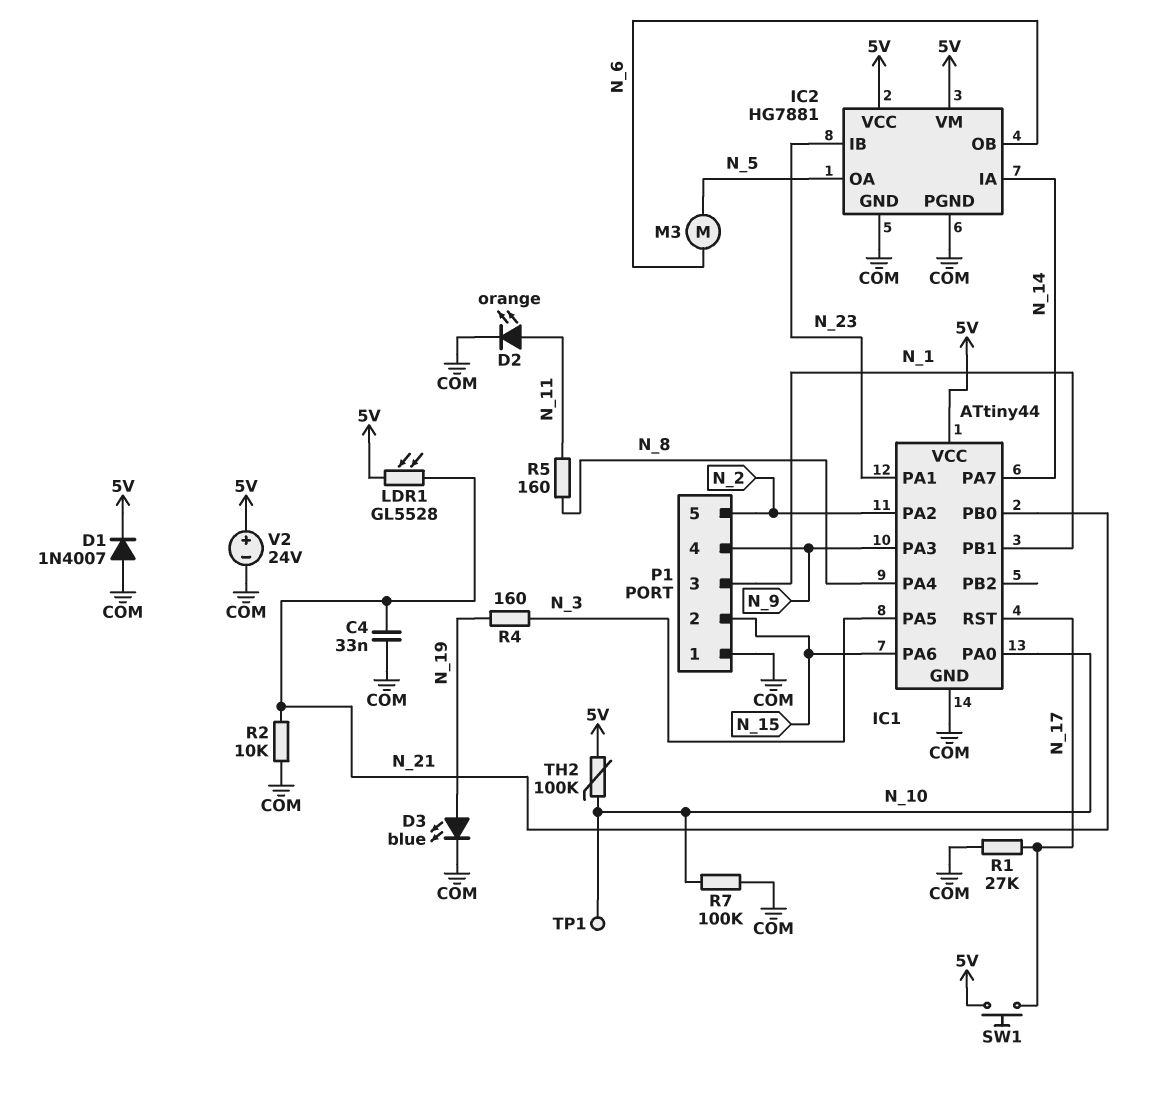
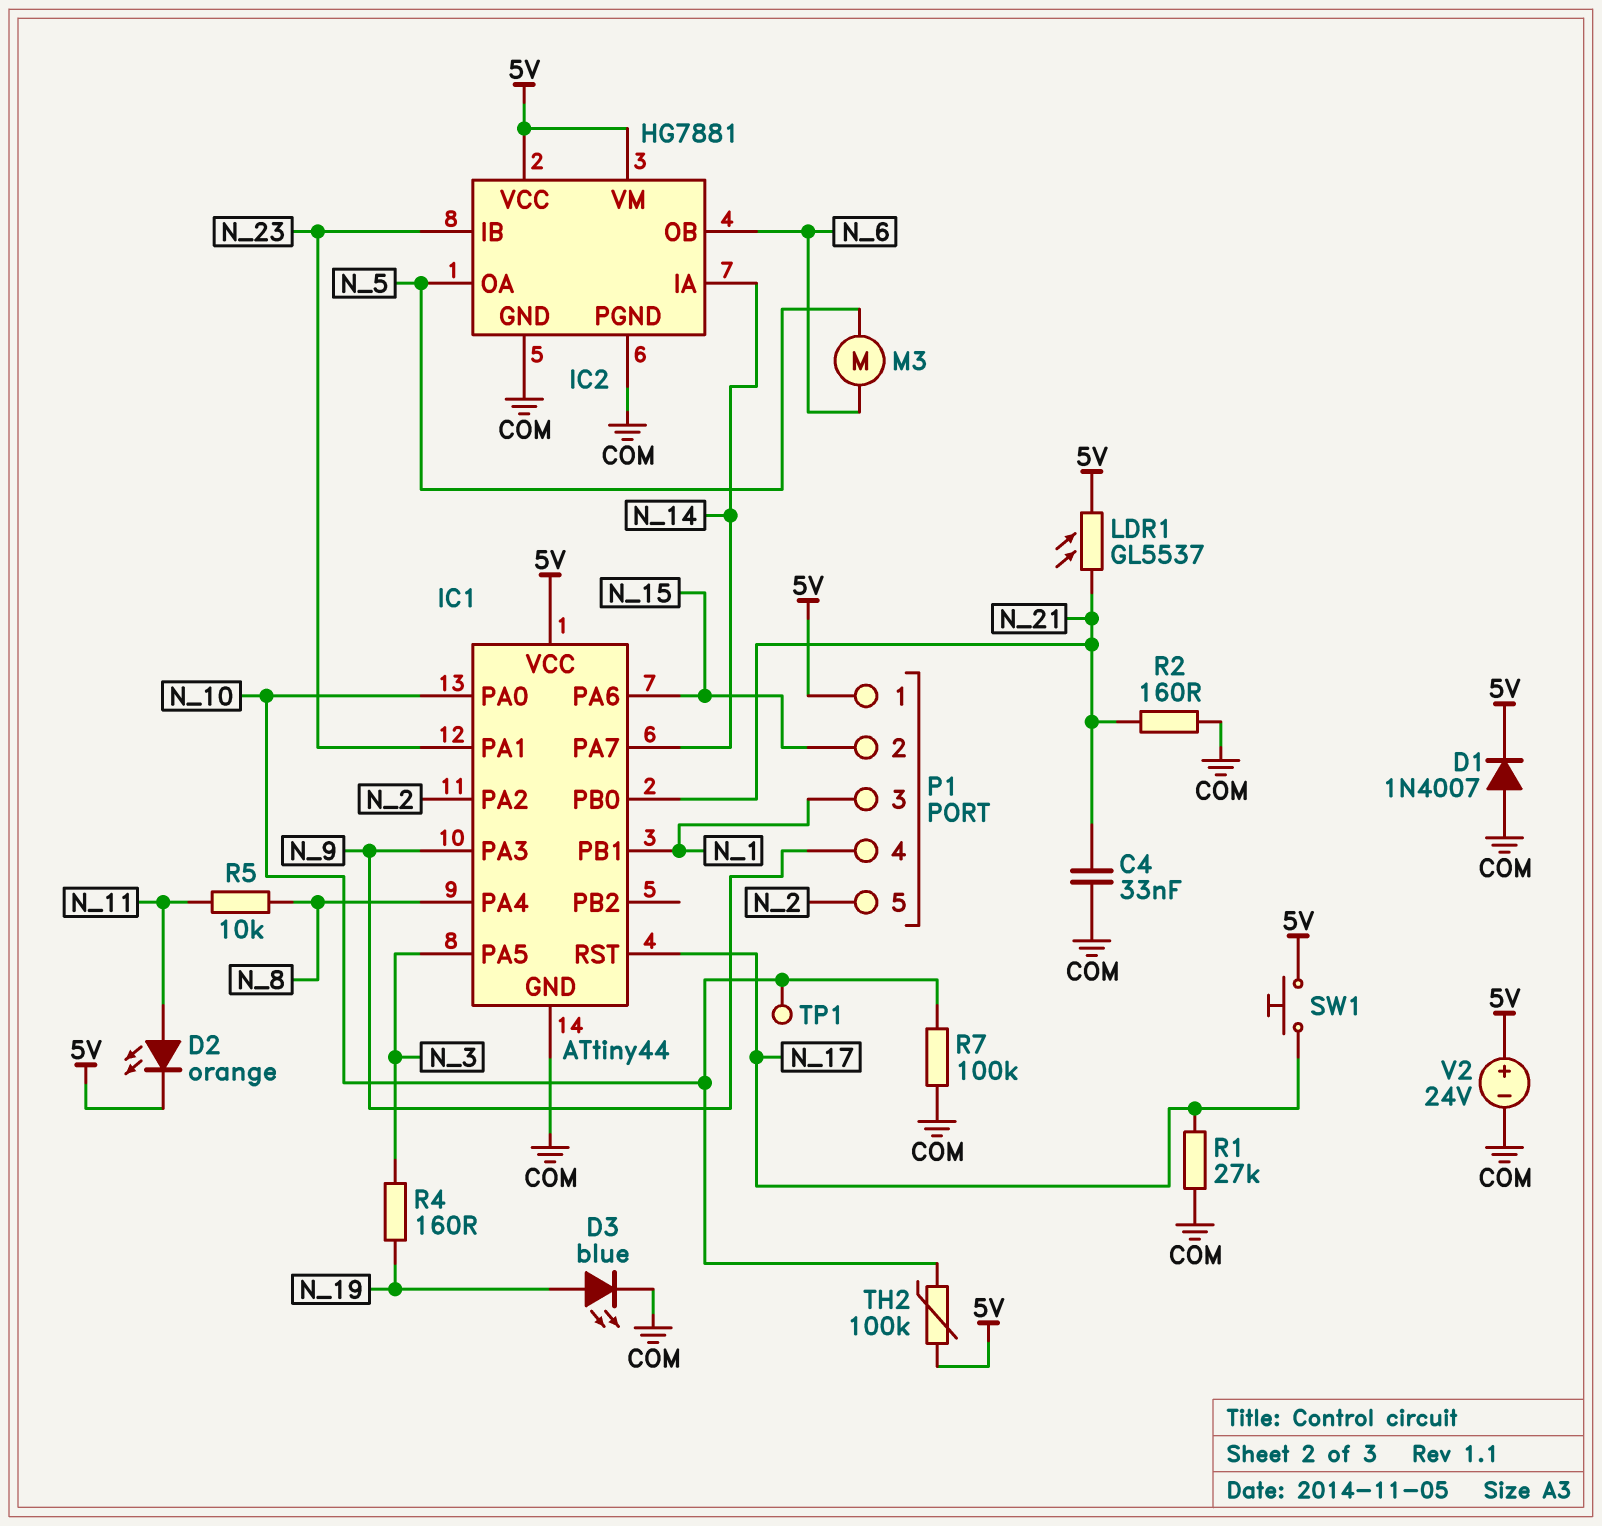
D2: LED orange (A N_11, K COM) -> LED orange (A N_11, K 5V)
LDR1: GL5528 (5V, N_21) -> GL5537 (5V, N_21)
P1 pin 1: COM -> 5V
R2: 10k (COM, N_21) -> 160 (COM, N_21)
R5: 160 (N_8, N_11) -> 10k (N_8, N_11)

